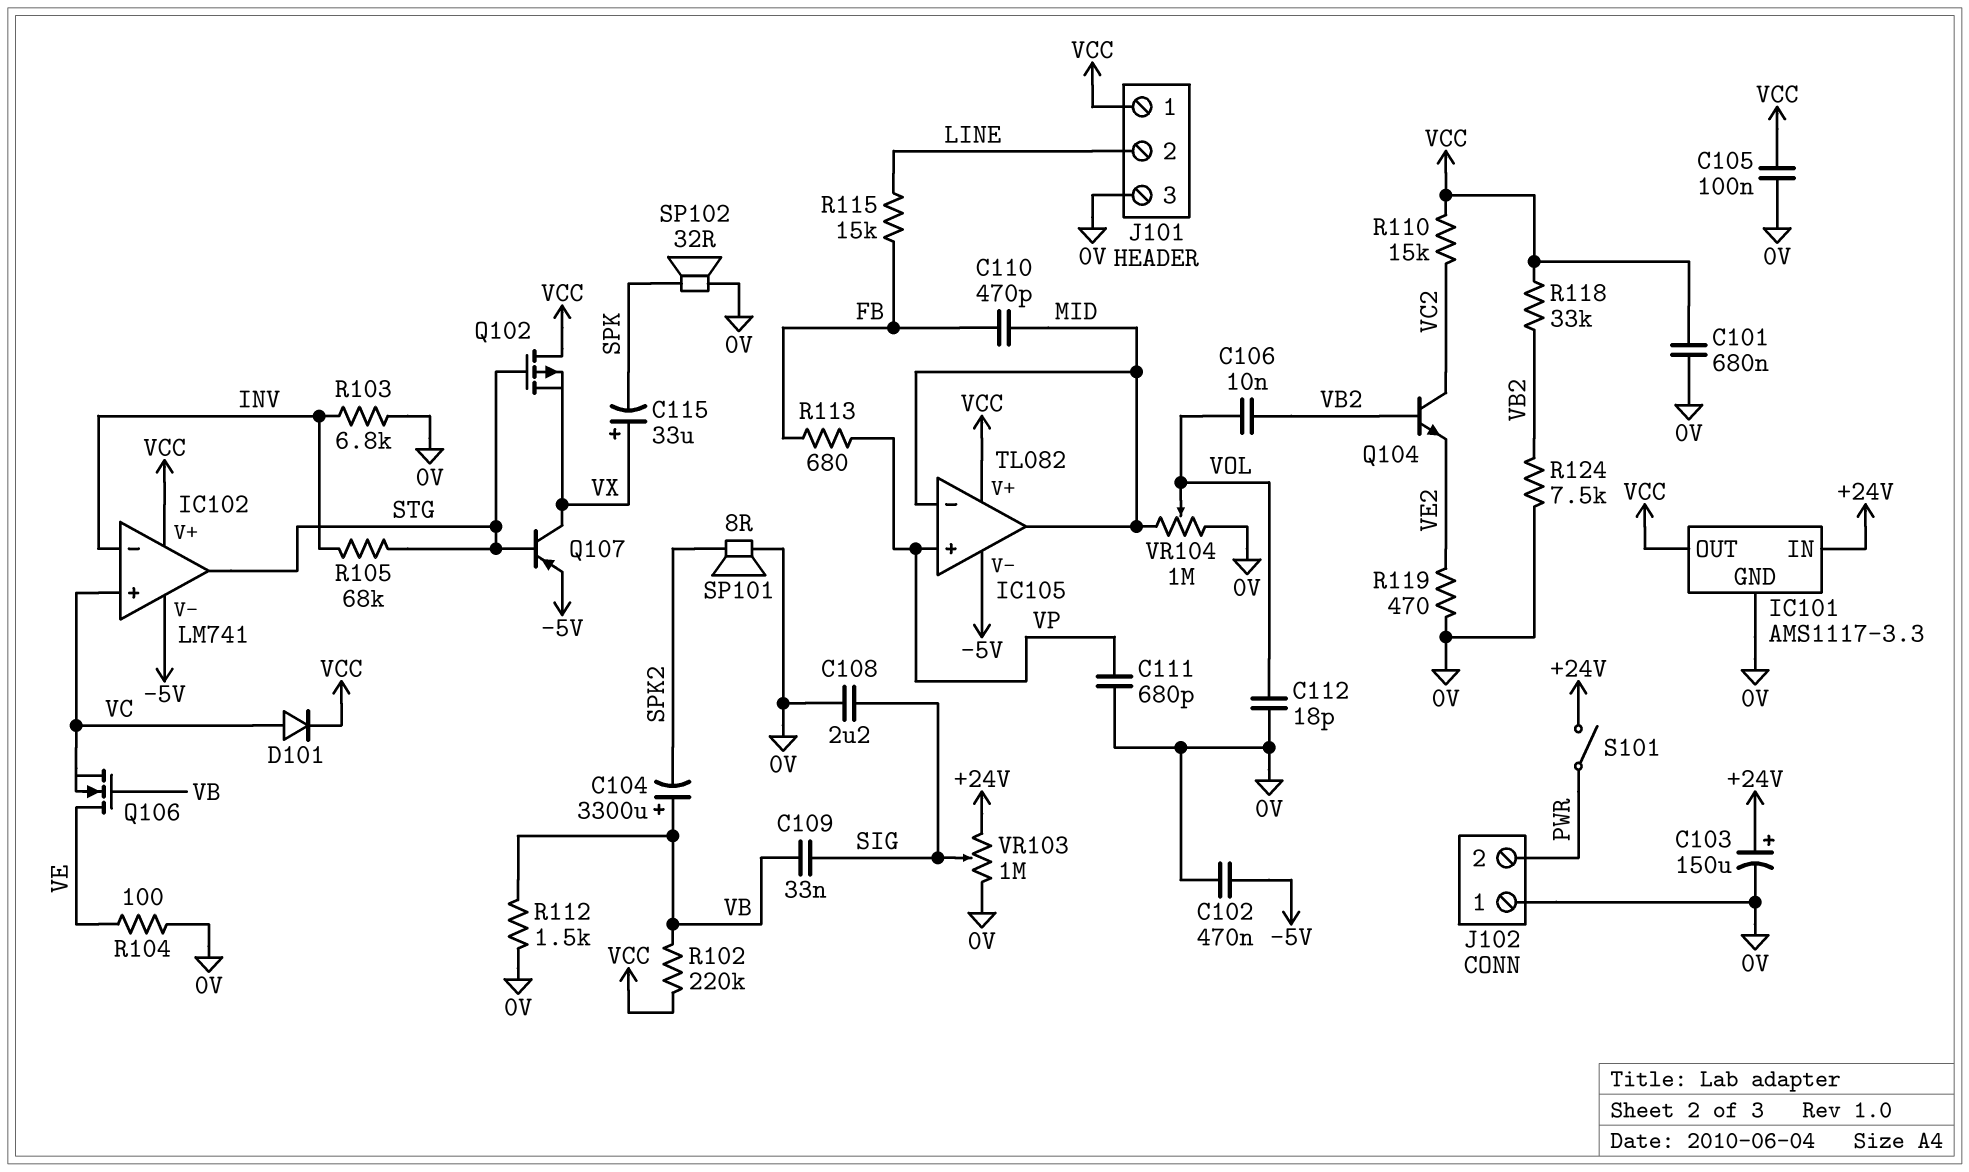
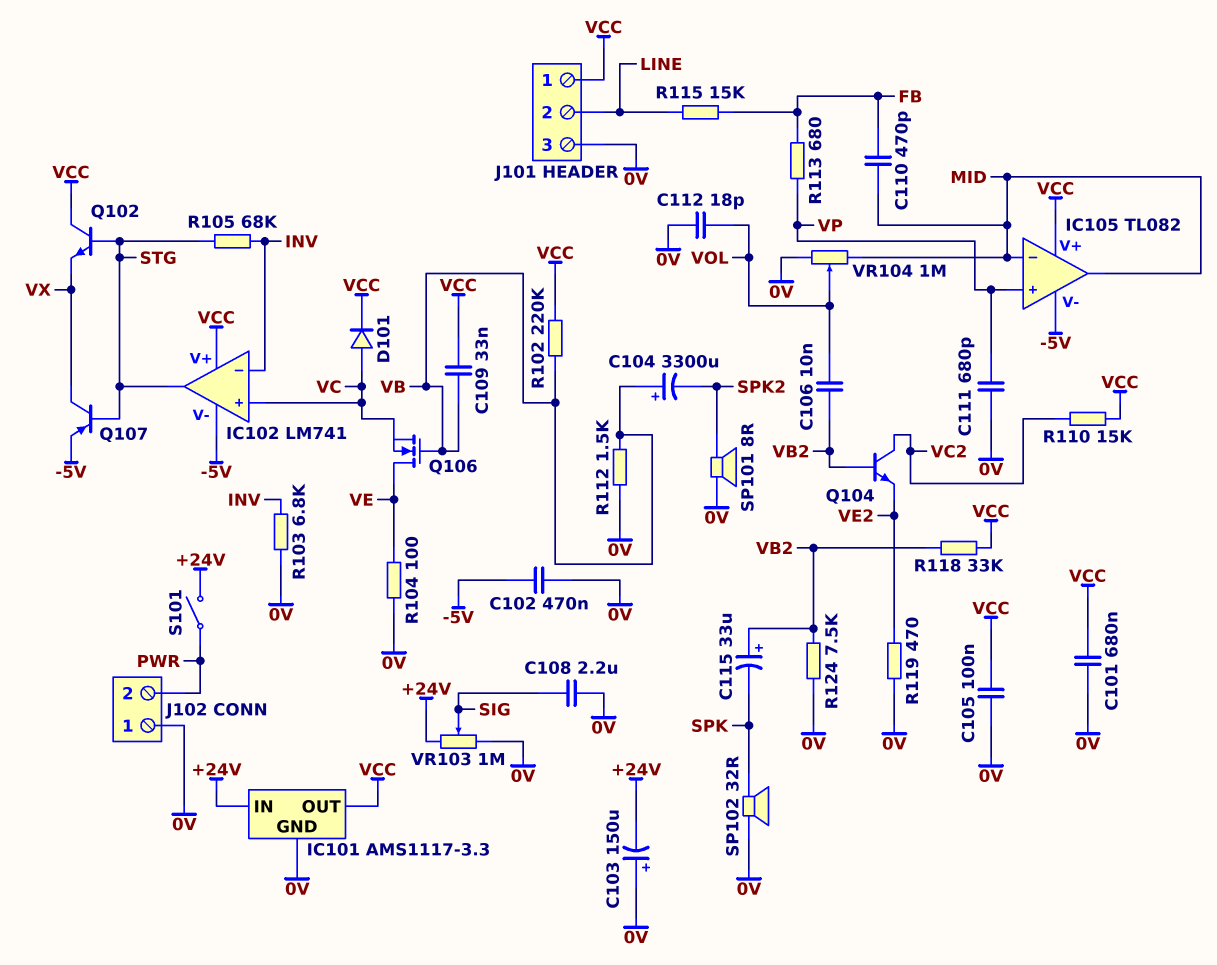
C103: 150uF (plus +24V, minus 0V) -> 150uF (plus 0V, minus +24V)
C109: 33nF (SIG, VB) -> 33nF (VB, VCC)
C115: 33uF (plus VX, minus SPK) -> 33uF (plus VB2, minus SPK)
Q102: PMOS (G STG, D VCC, S VX) -> NPN (B STG, C VCC, E VX)

